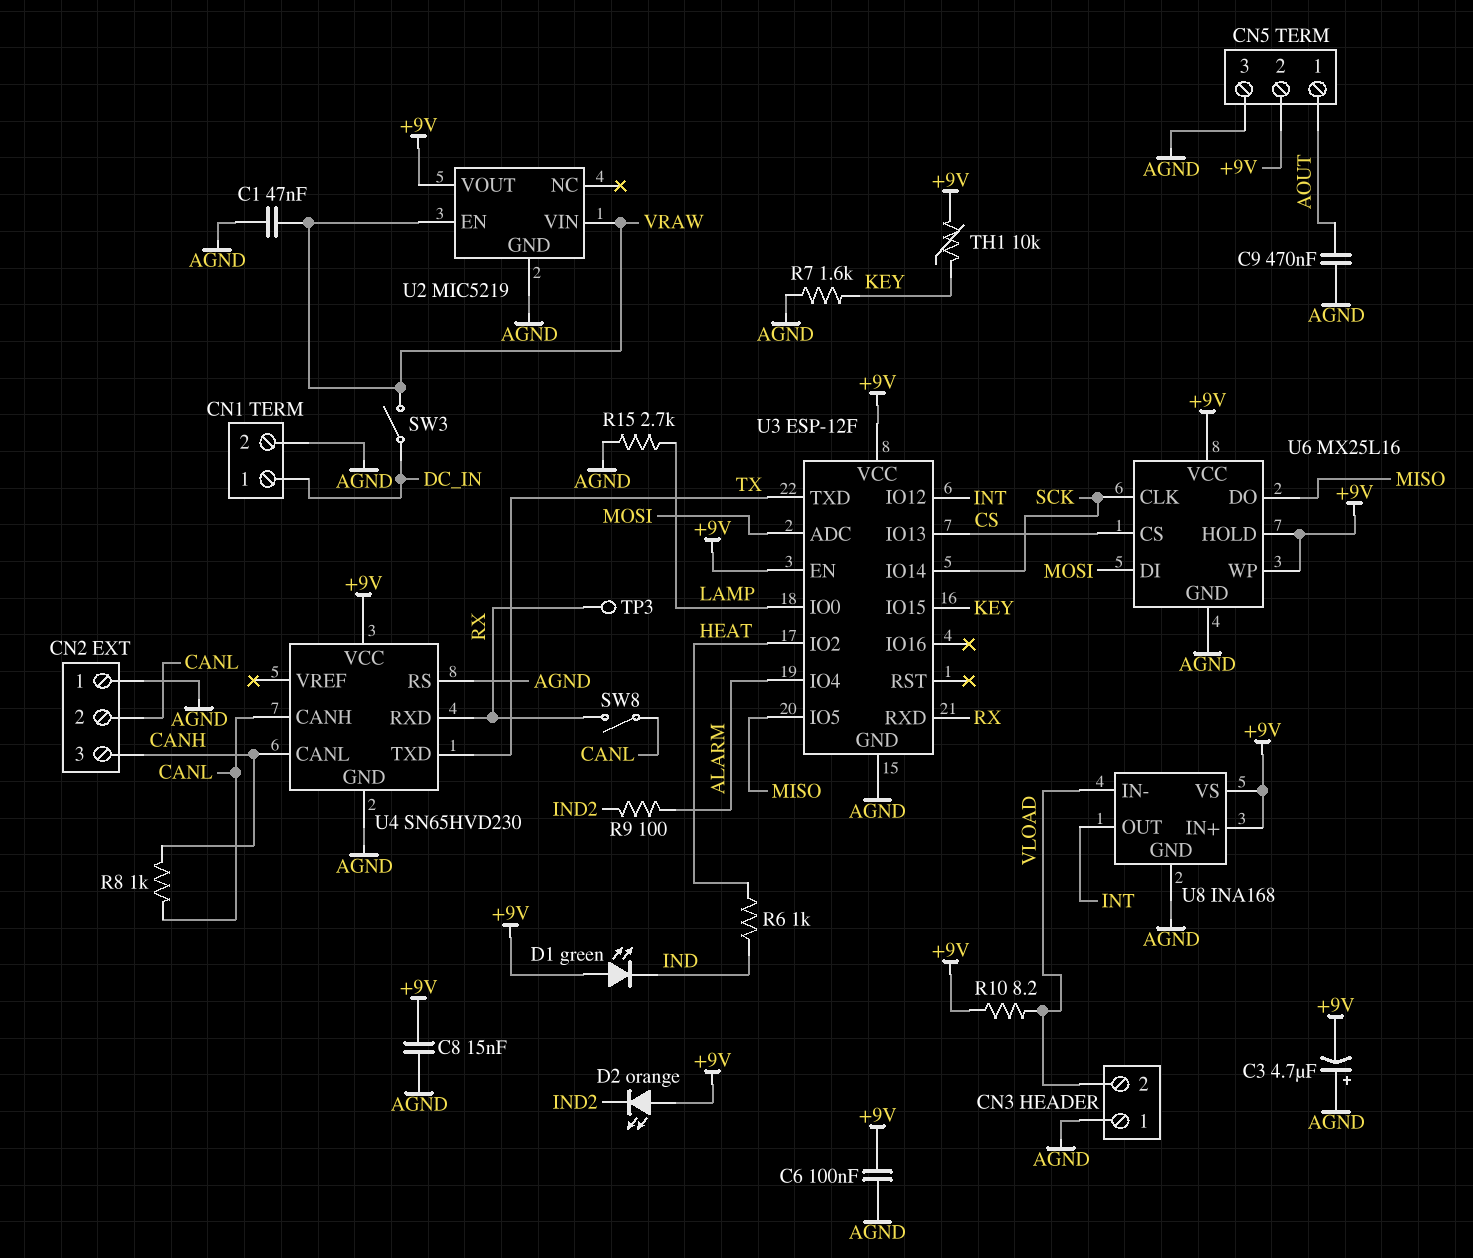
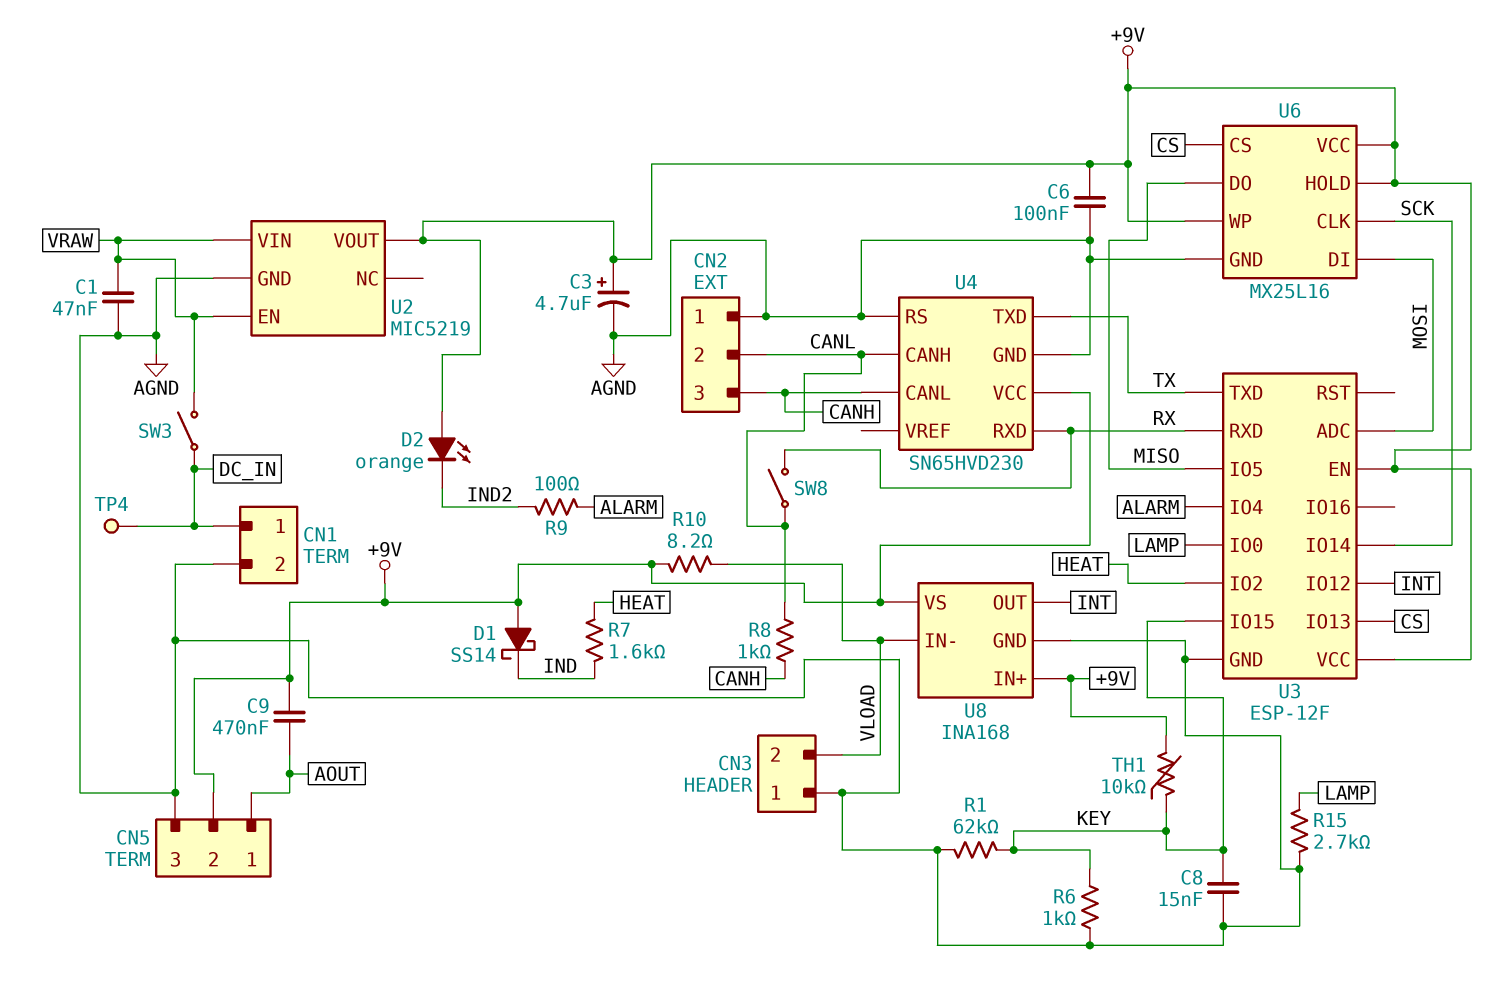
C3: 4.7uF (plus AGND, minus +9V) -> 4.7uF (plus +9V, minus AGND)
C8: 15nF (+9V, AGND) -> 15nF (AGND, KEY)
C9: 470nF (AGND, AOUT) -> 470nF (+9V, AOUT)
D1: LED green (A +9V, K IND) -> schottky SS14 (A +9V, K IND)
R1: none -> 62k (AGND, KEY)
R6: 1k (HEAT, IND) -> 1k (AGND, KEY)
R7: 1.6k (AGND, KEY) -> 1.6k (HEAT, IND)
TP3: test point (RX) -> none
TP4: none -> test point (DC_IN)

